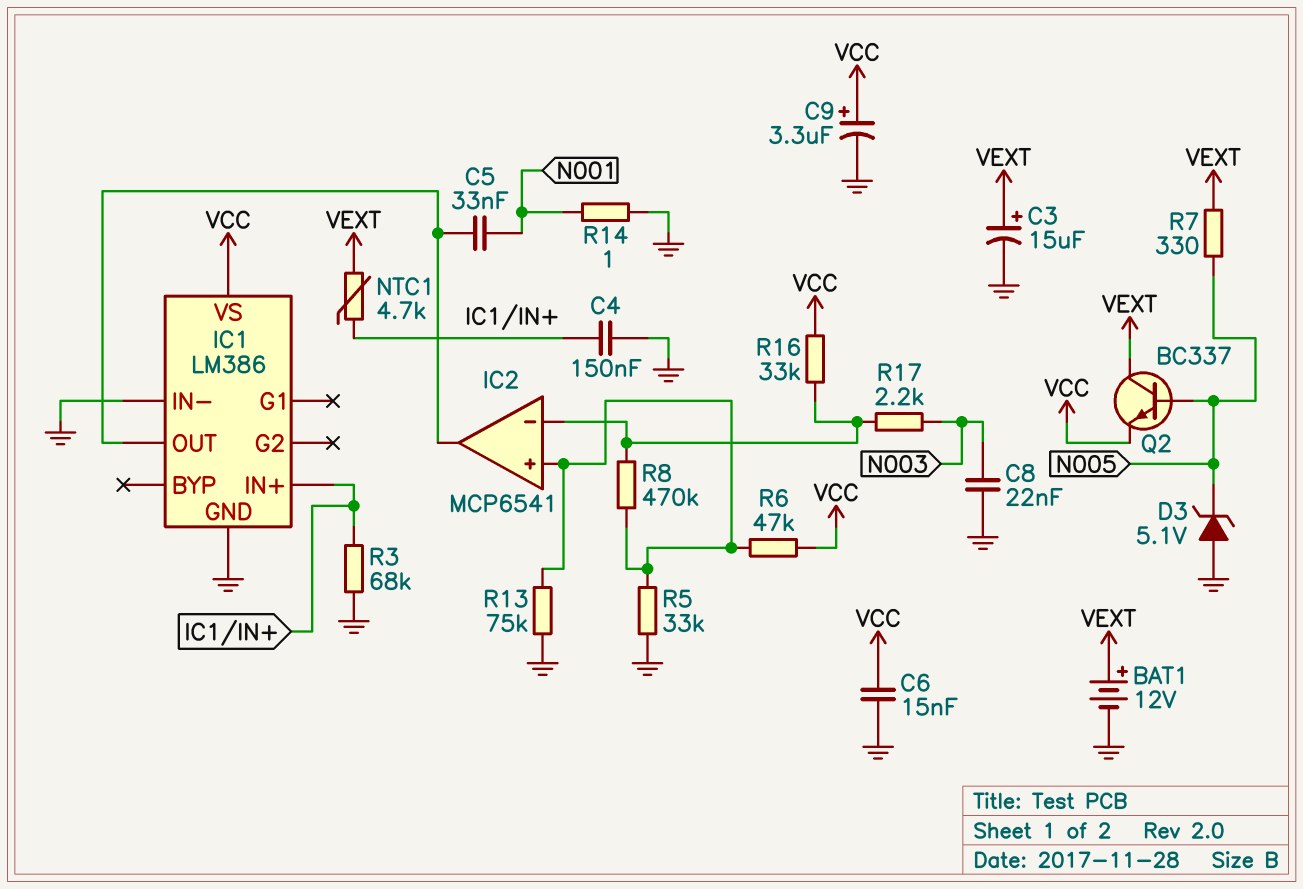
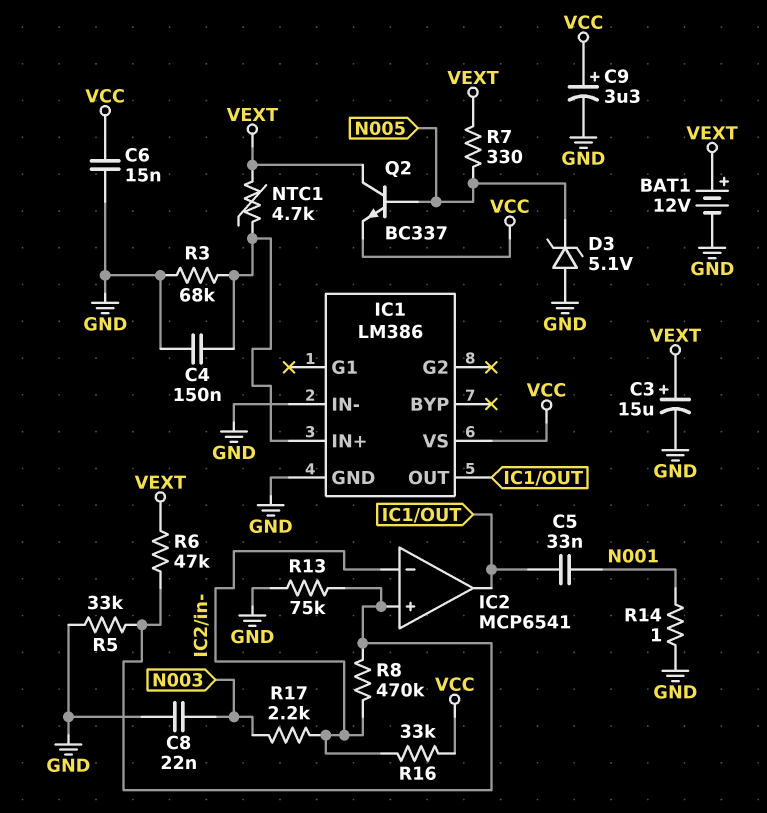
R6: 47k (IC2/in+, VCC) -> 47k (IC2/in+, VEXT)

